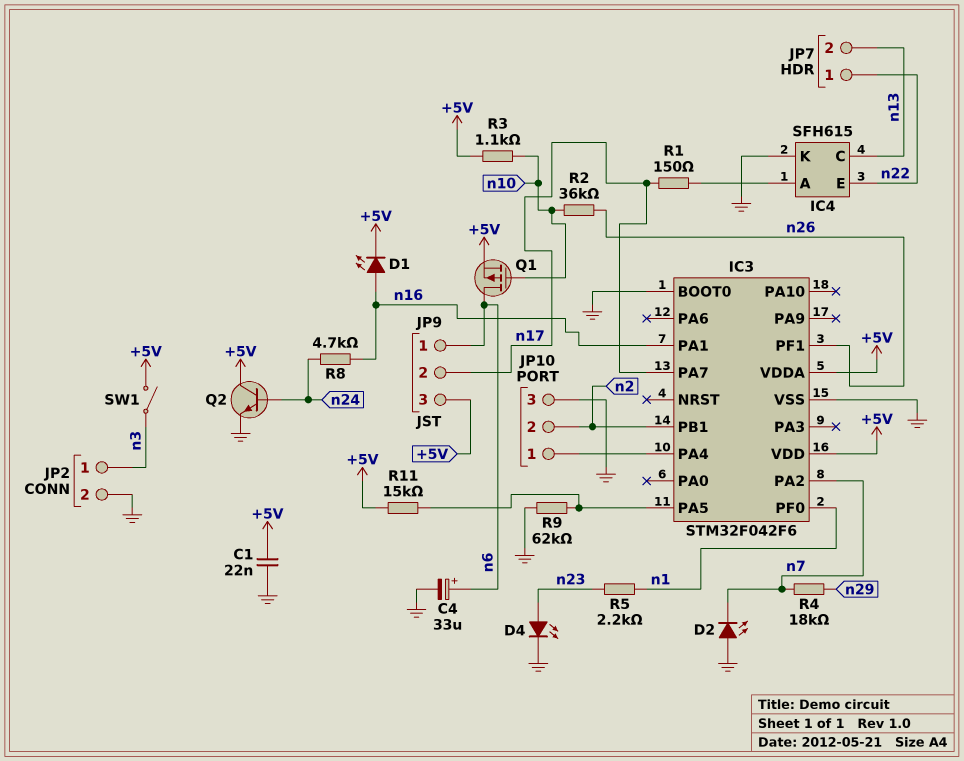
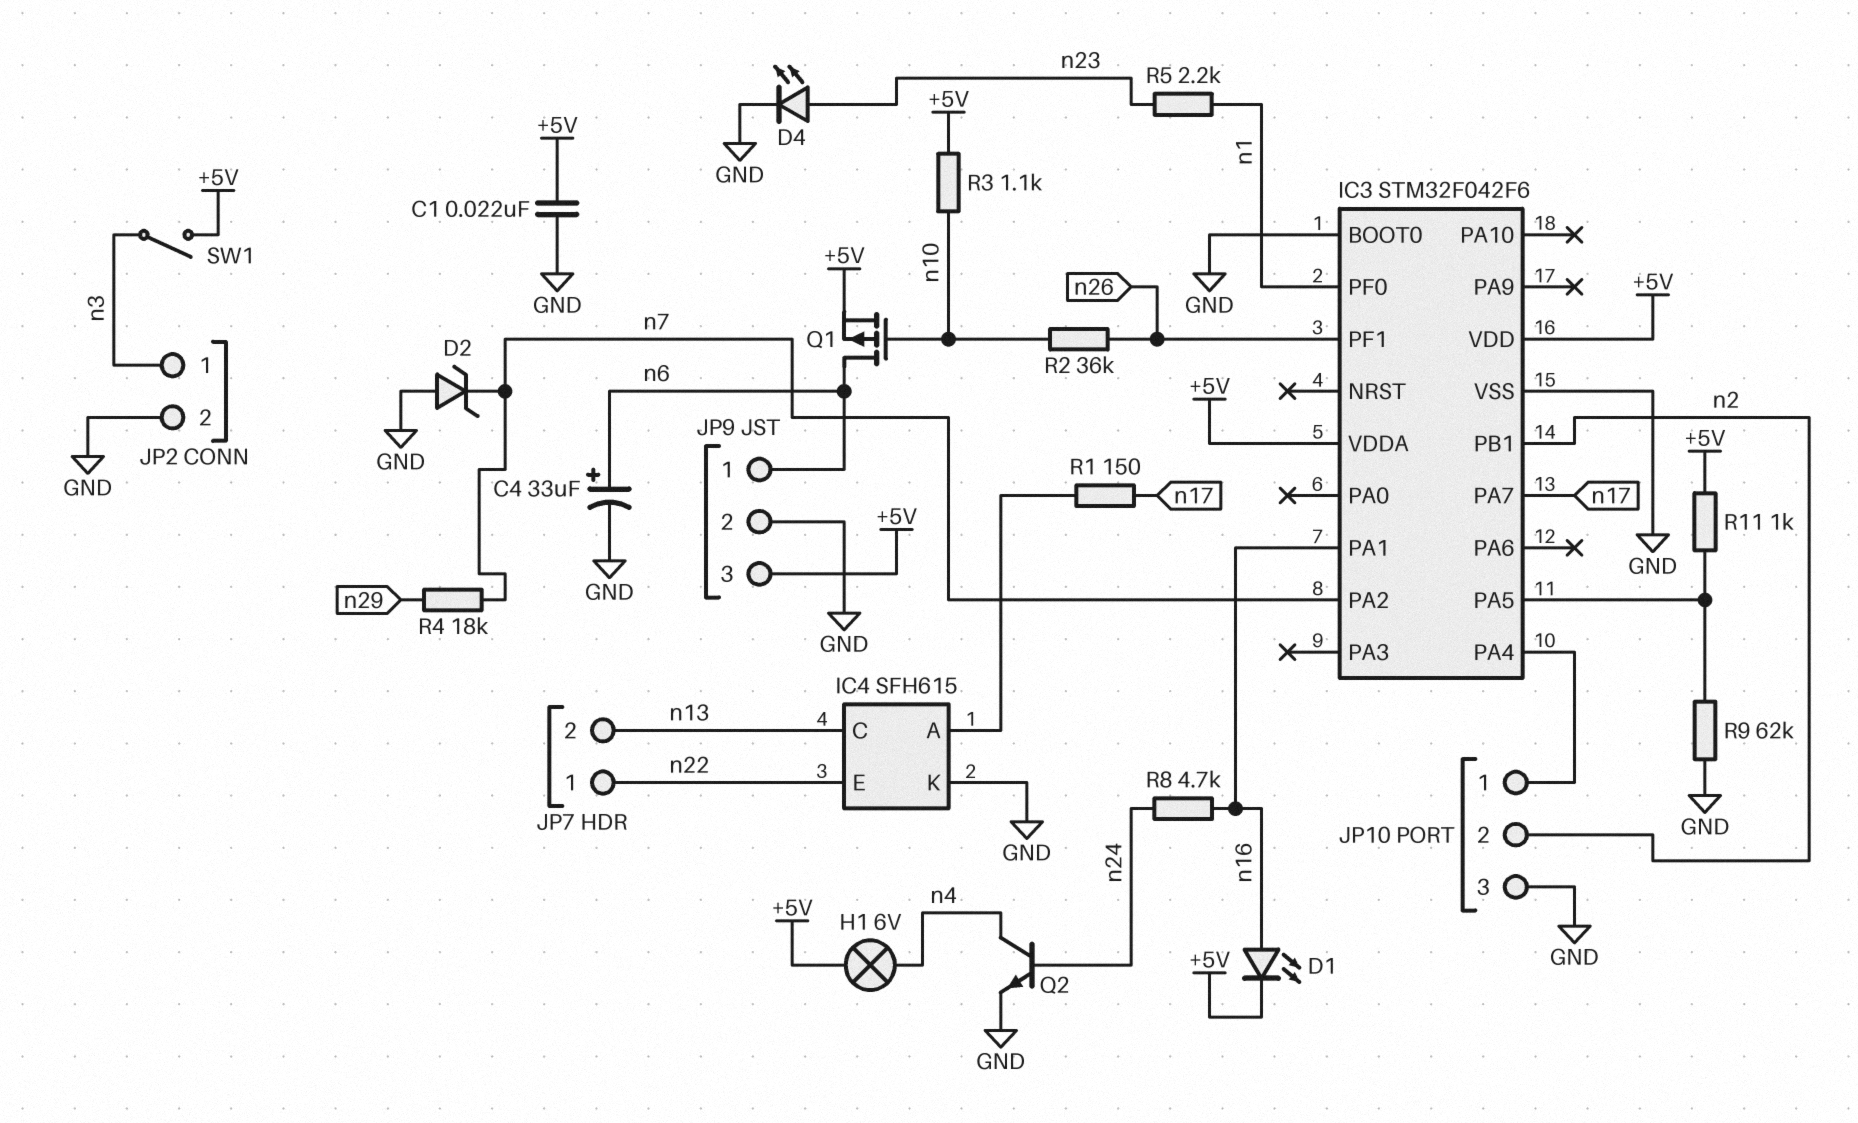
D2: LED (A GND, K n7) -> zener (A GND, K n7)
H1: none -> lamp 6V (+5V, n4)
JP9 pin 2: n17 -> GND
Q2: NPN (B n24, C +5V, E GND) -> NPN (B n24, C n4, E GND)
R11: 15k (+5V, IC3/PA5) -> 1k (+5V, IC3/PA5)

